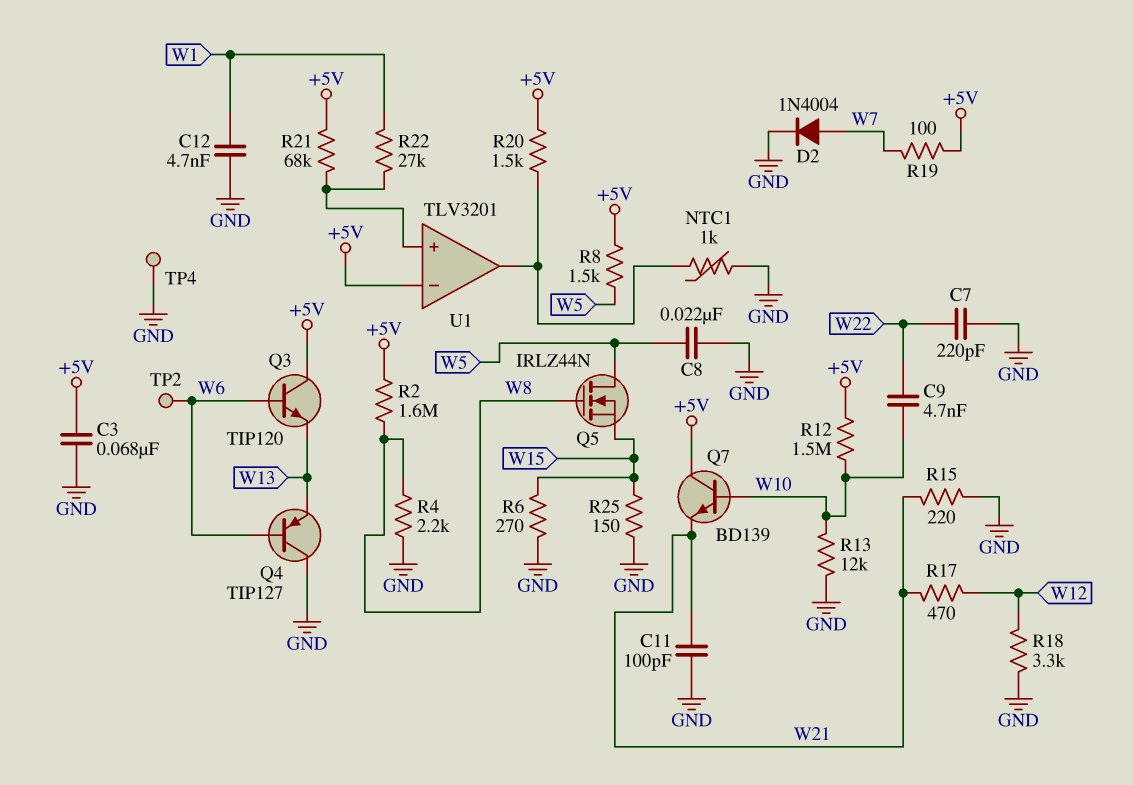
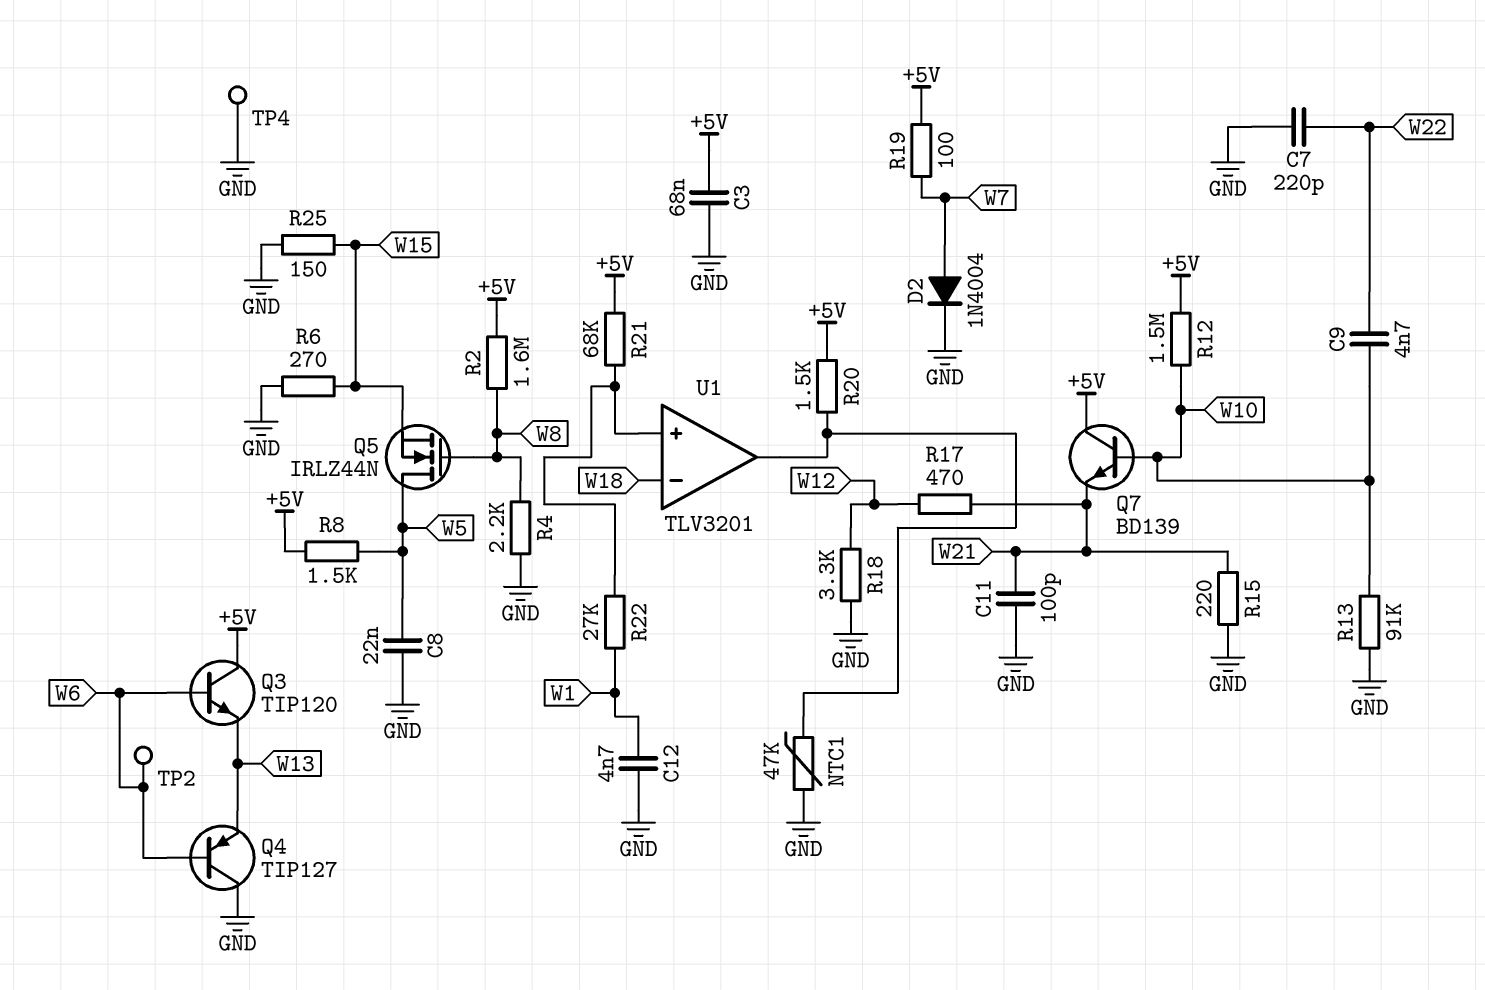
NTC1: 1k (GND, U1/out) -> 47k (GND, U1/out)
R13: 12k (GND, W10) -> 91k (GND, W10)
U1 pin in-: +5V -> W18

